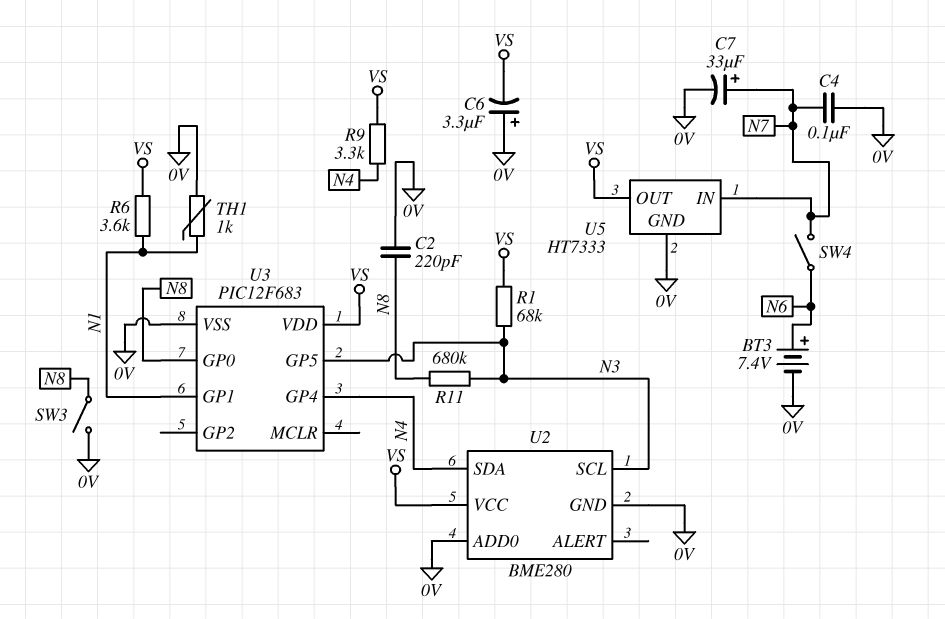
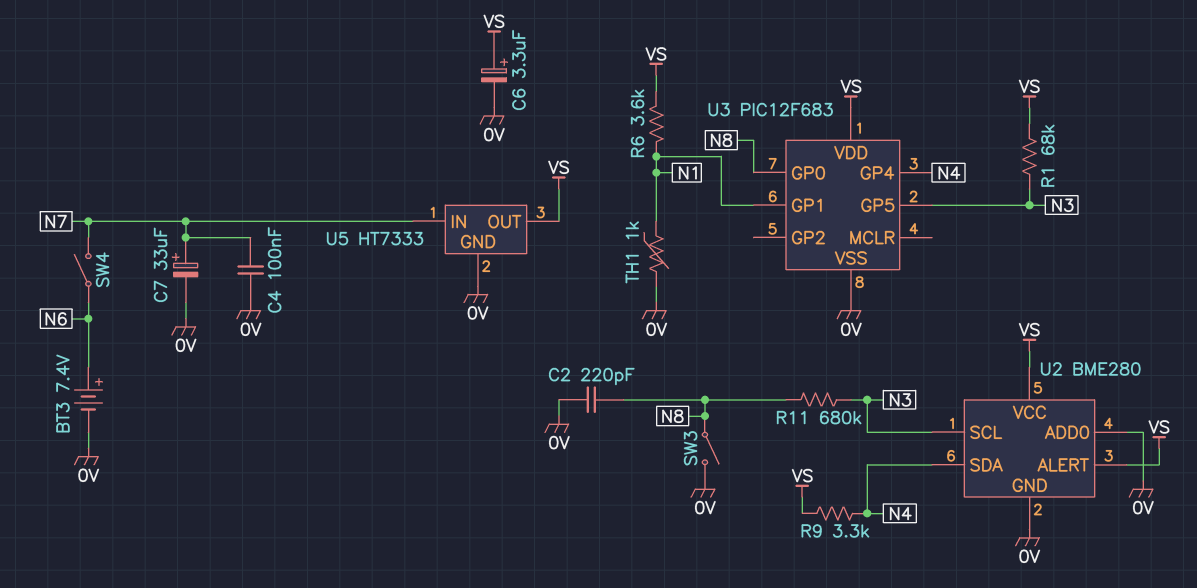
C6: 3.3uF (plus 0V, minus VS) -> 3.3uF (plus VS, minus 0V)
U2 pin ALERT: none -> VS

